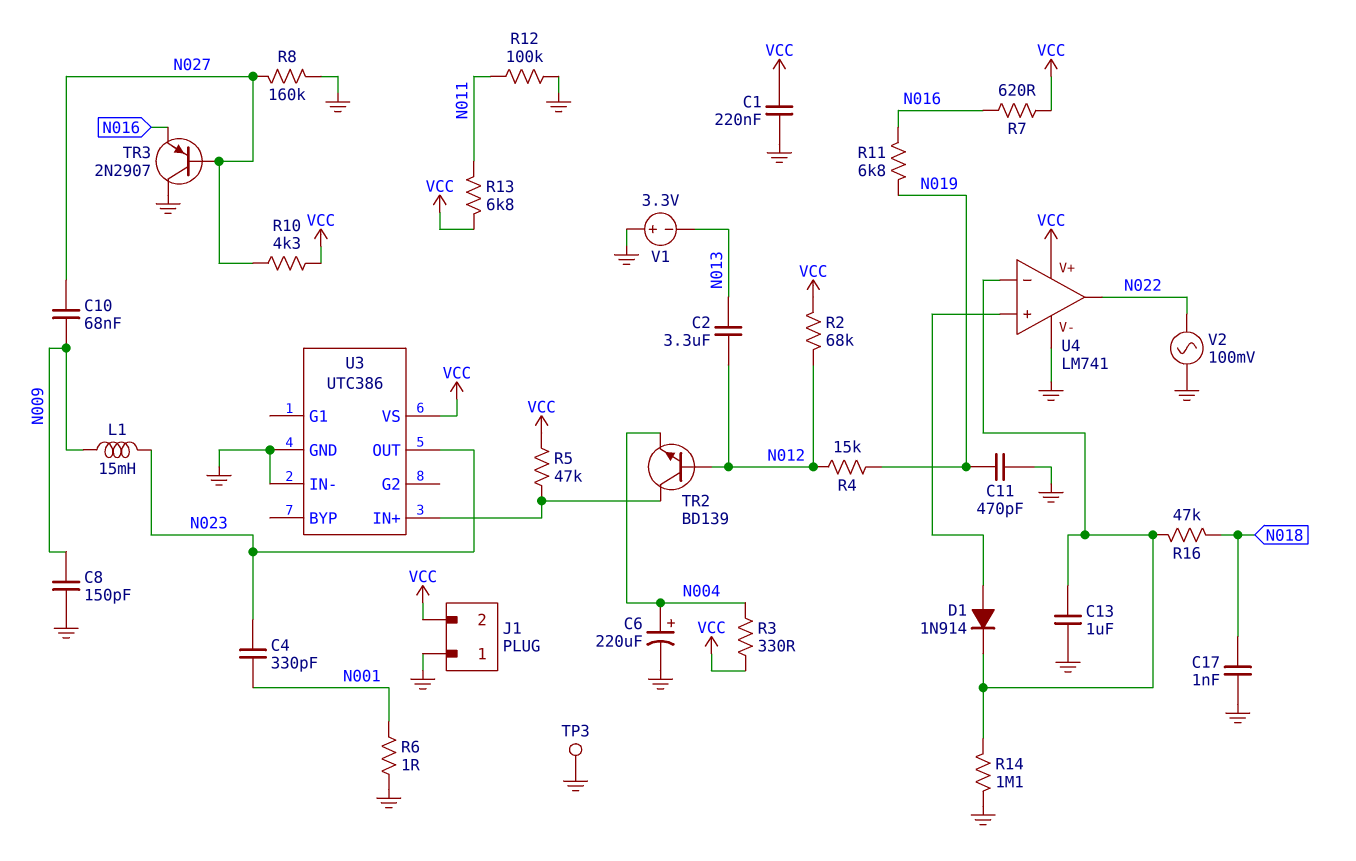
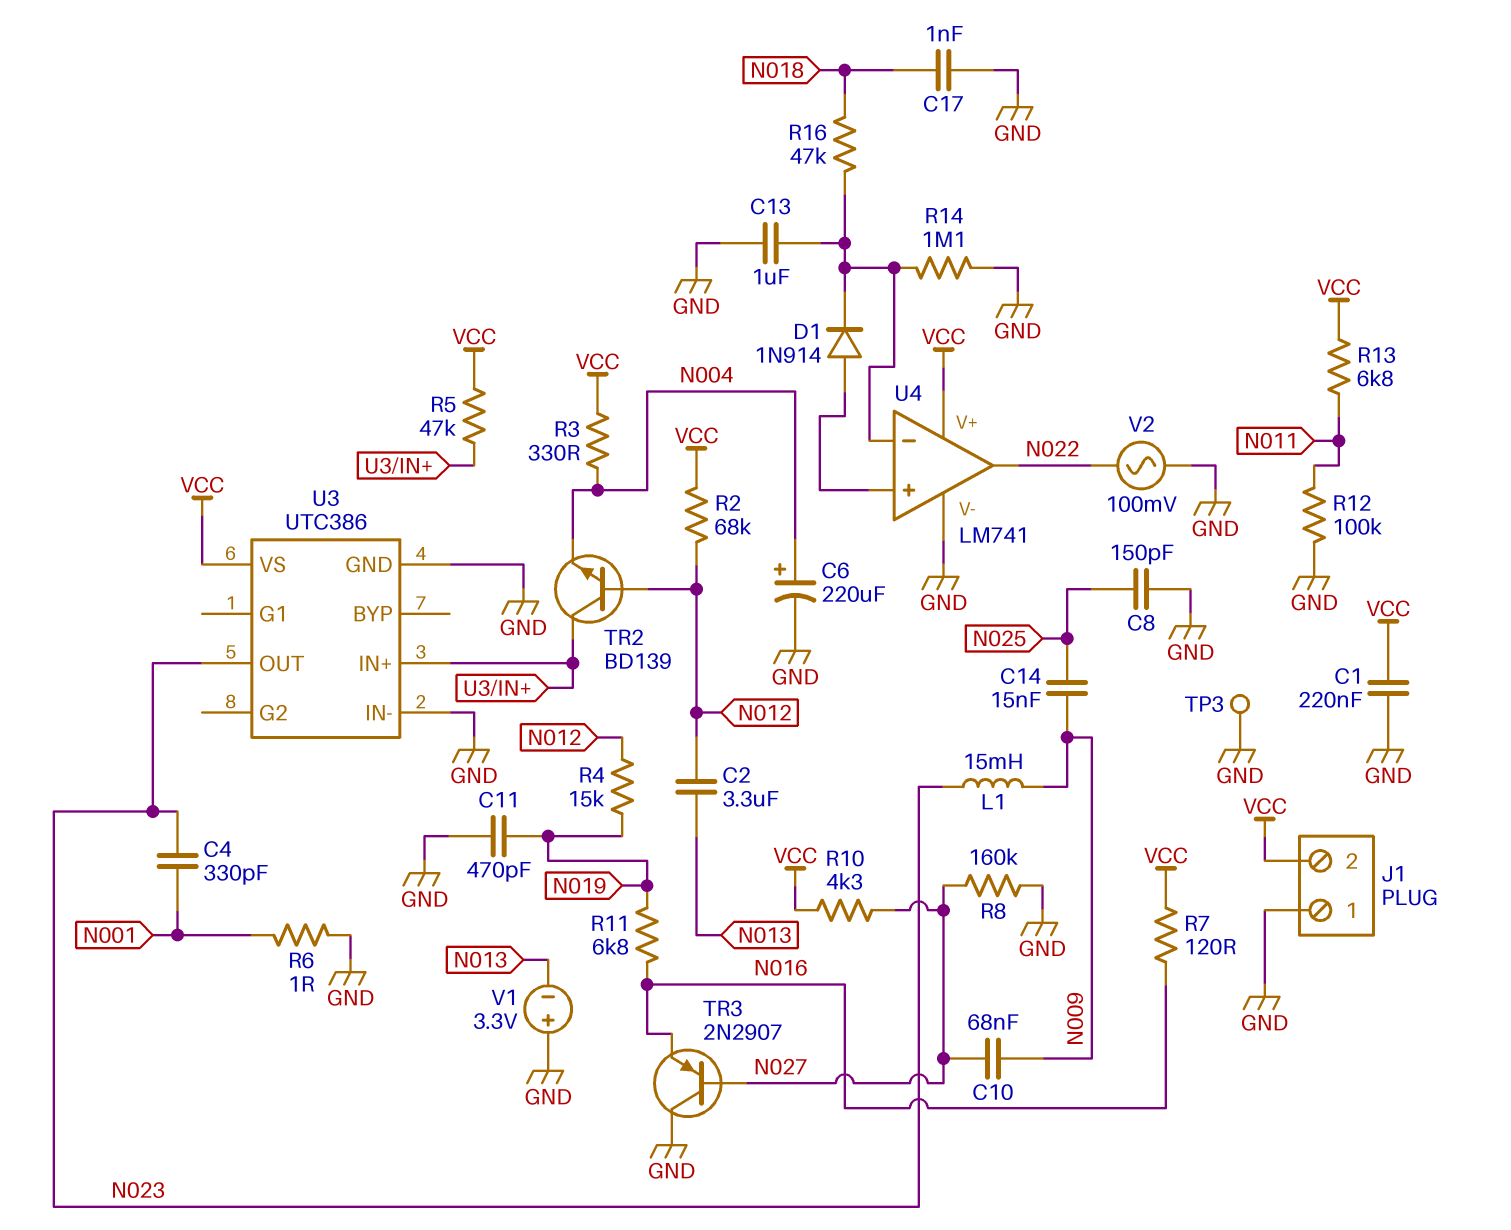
C8: 150pF (GND, N009) -> 150pF (GND, N025)
C14: none -> 15nF (N009, N025)
R7: 620 (N016, VCC) -> 120 (N016, VCC)

